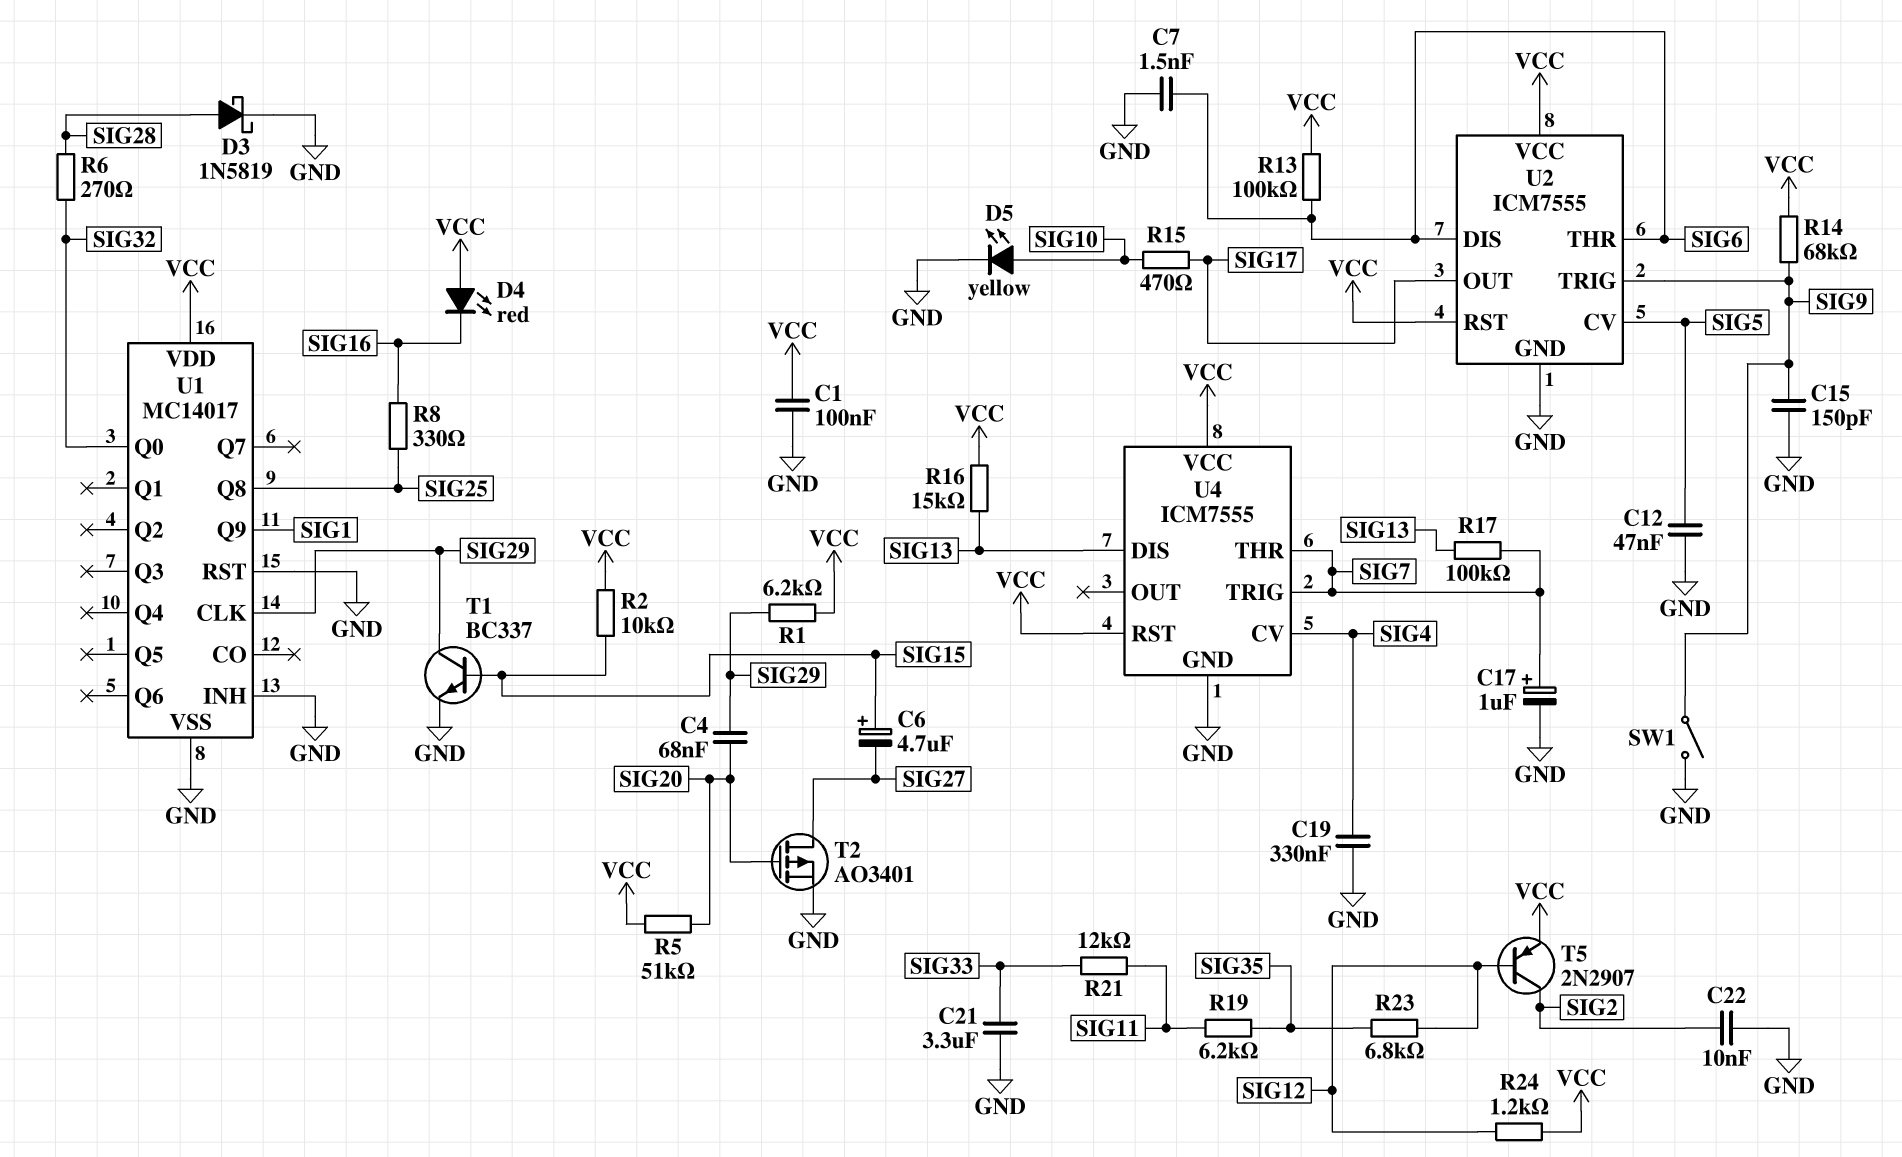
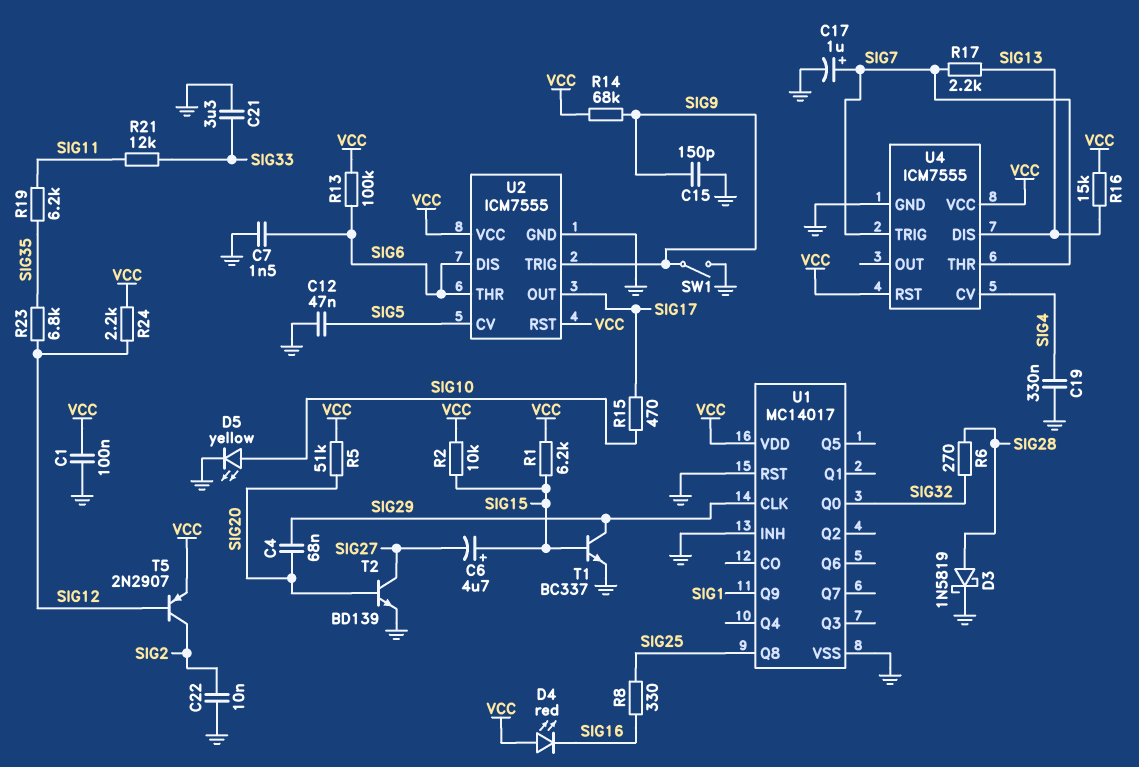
R1: 6.2k (SIG29, VCC) -> 6.2k (SIG15, VCC)
R17: 100k (SIG7, SIG13) -> 2.2k (SIG7, SIG13)
R24: 1.2k (SIG12, VCC) -> 2.2k (SIG12, VCC)
T2: PMOS AO3401 (G SIG20, D SIG27, S GND) -> NPN BD139 (B SIG20, C SIG27, E GND)

